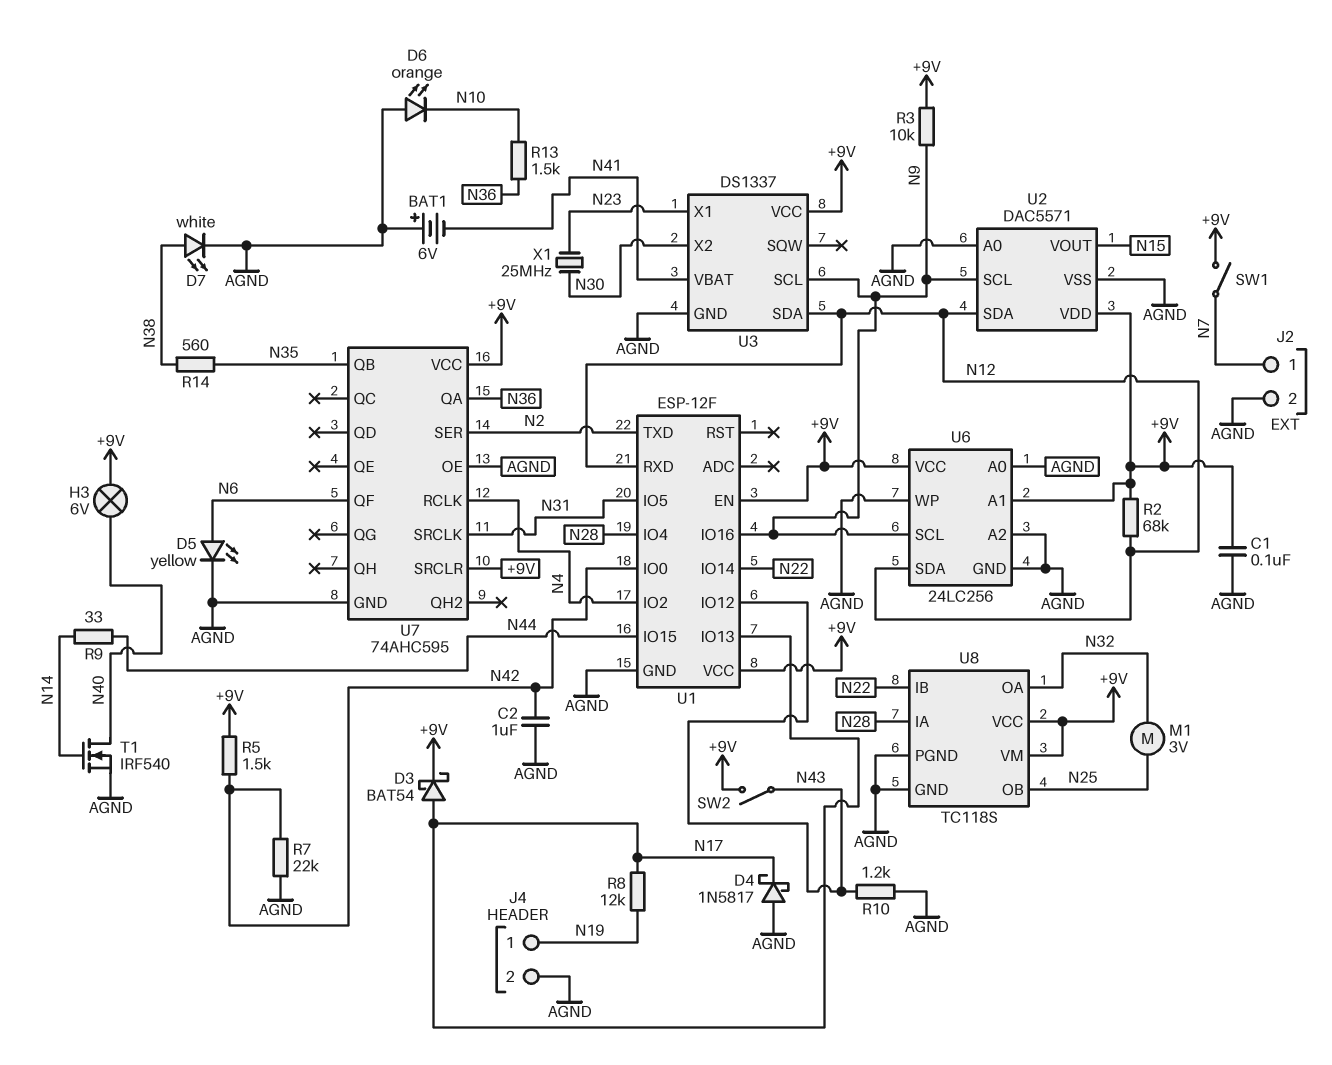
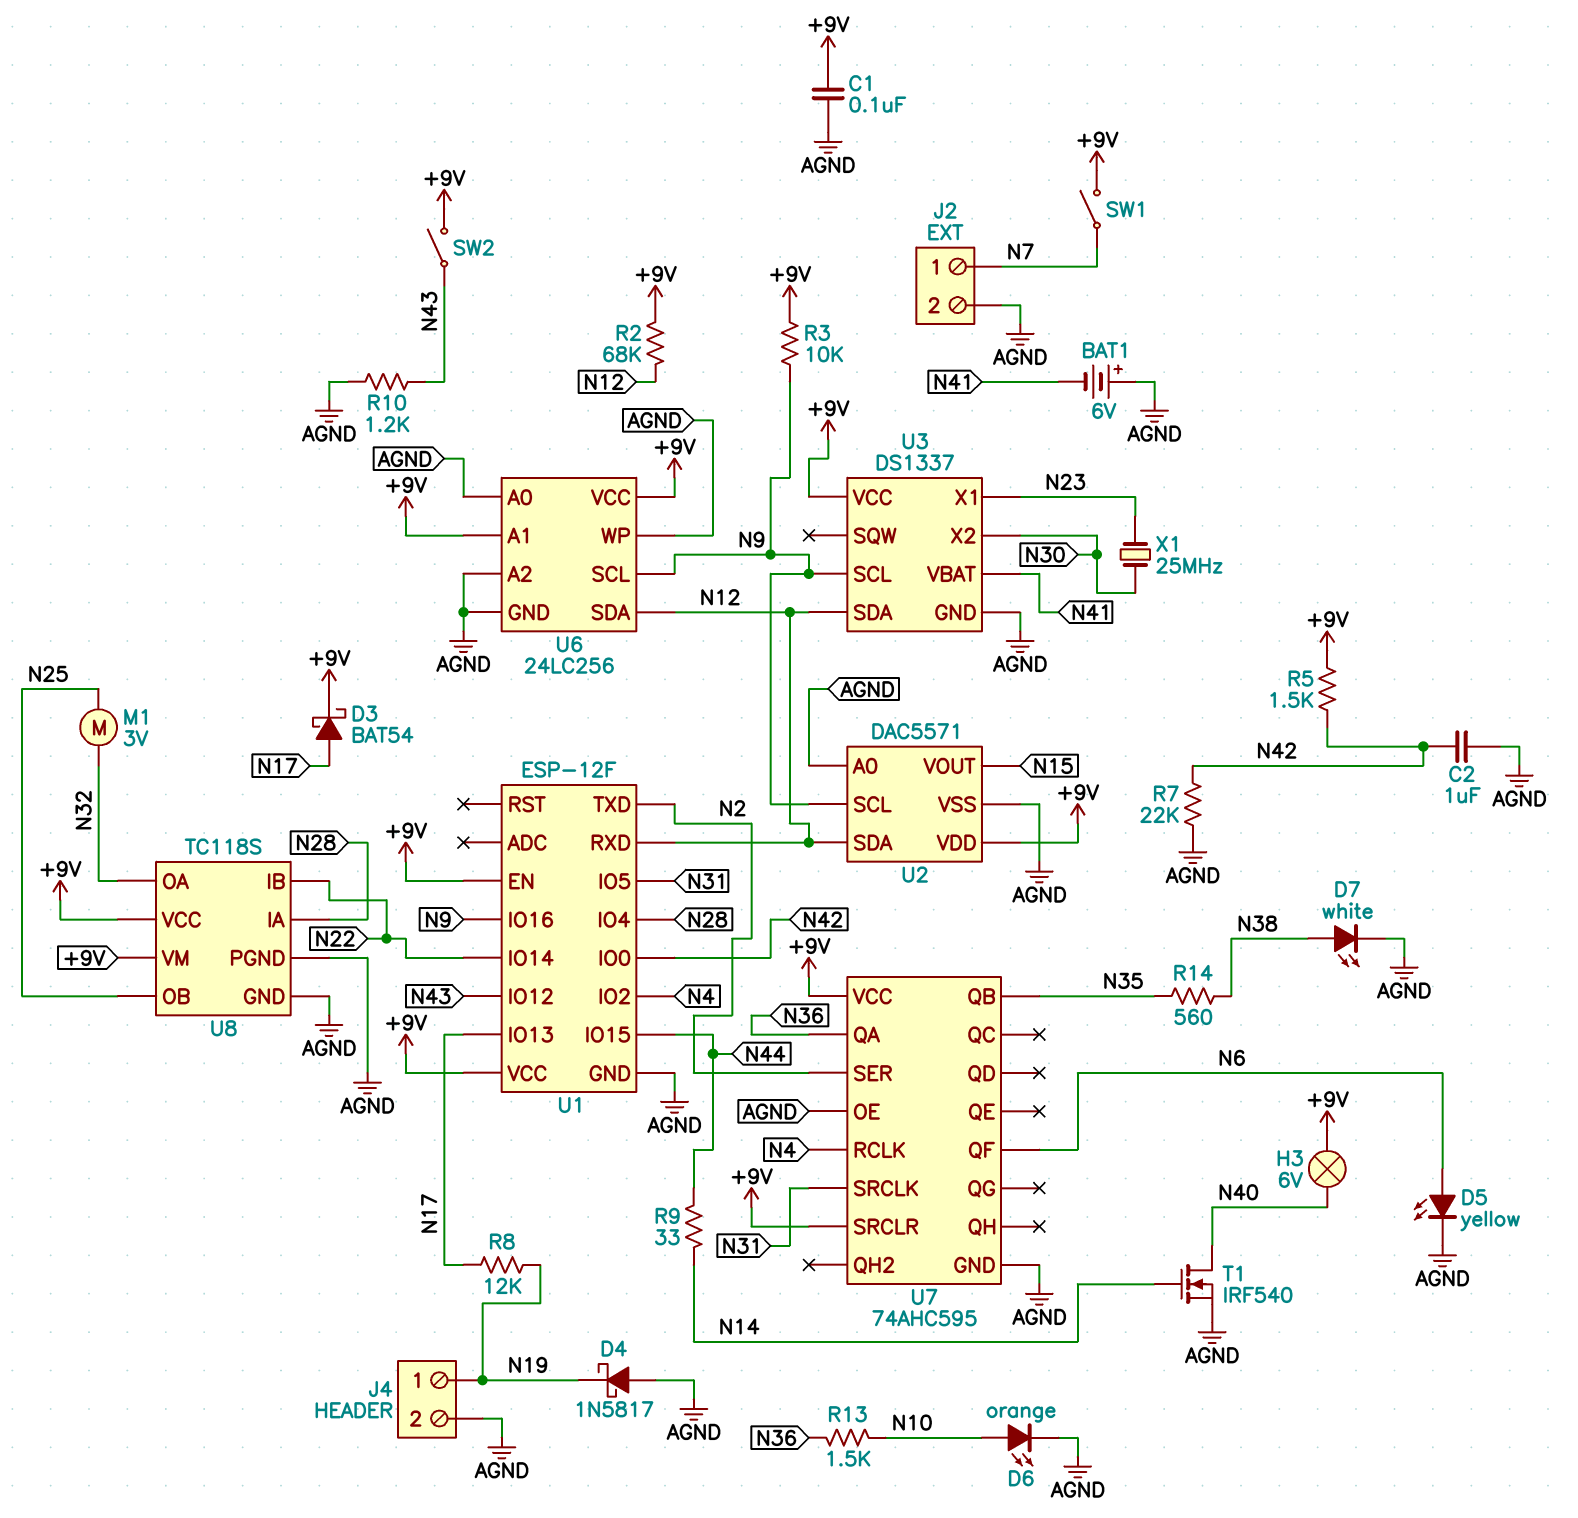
D4: schottky 1N5817 (A AGND, K N17) -> schottky 1N5817 (A AGND, K N19)
D6: LED orange (A AGND, K N10) -> LED orange (A N10, K AGND)

